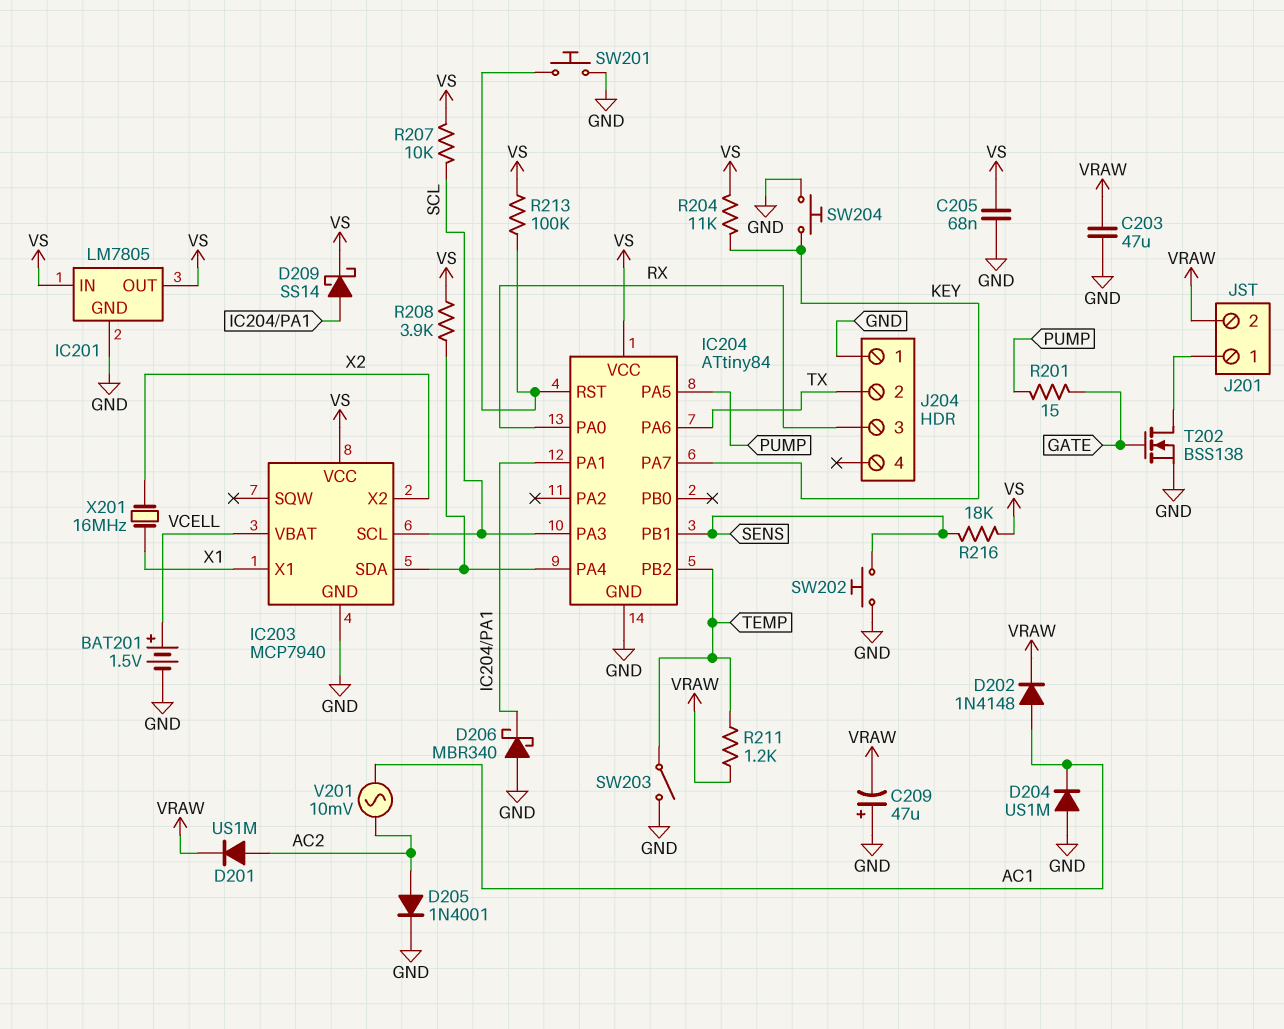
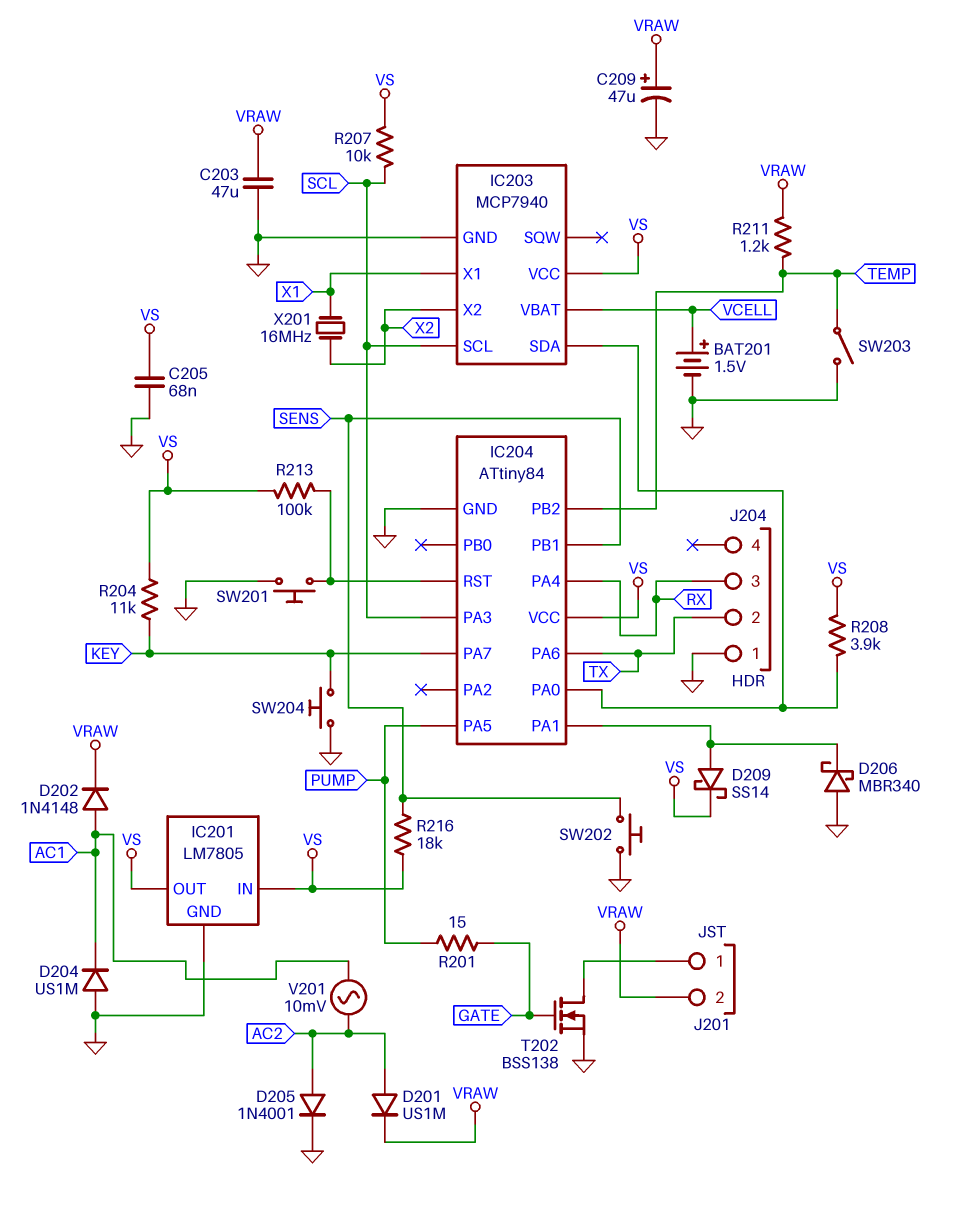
C209: 47uF (plus GND, minus VRAW) -> 47uF (plus VRAW, minus GND)
IC204 pin PA0: RX -> IC203/SDA
IC204 pin PA4: IC203/SDA -> RX

